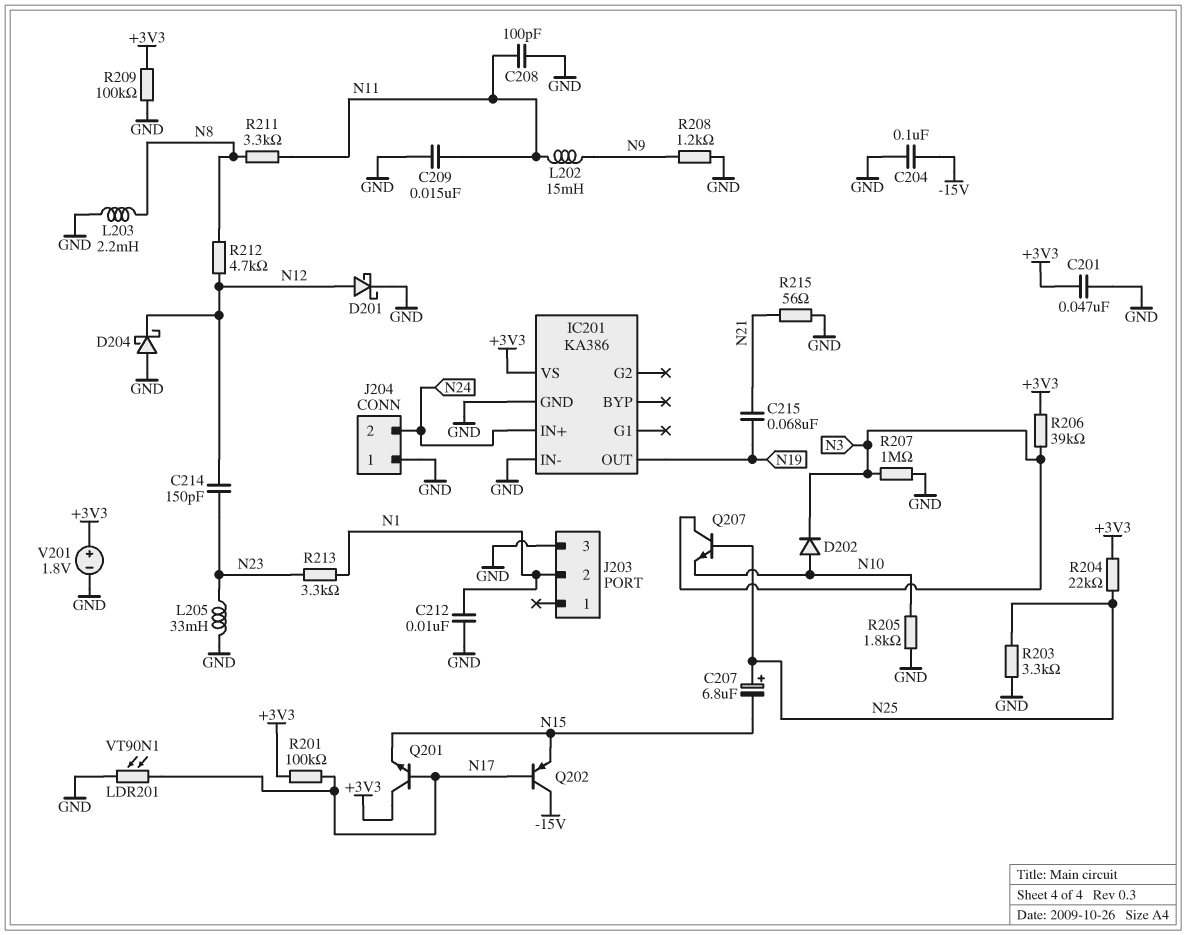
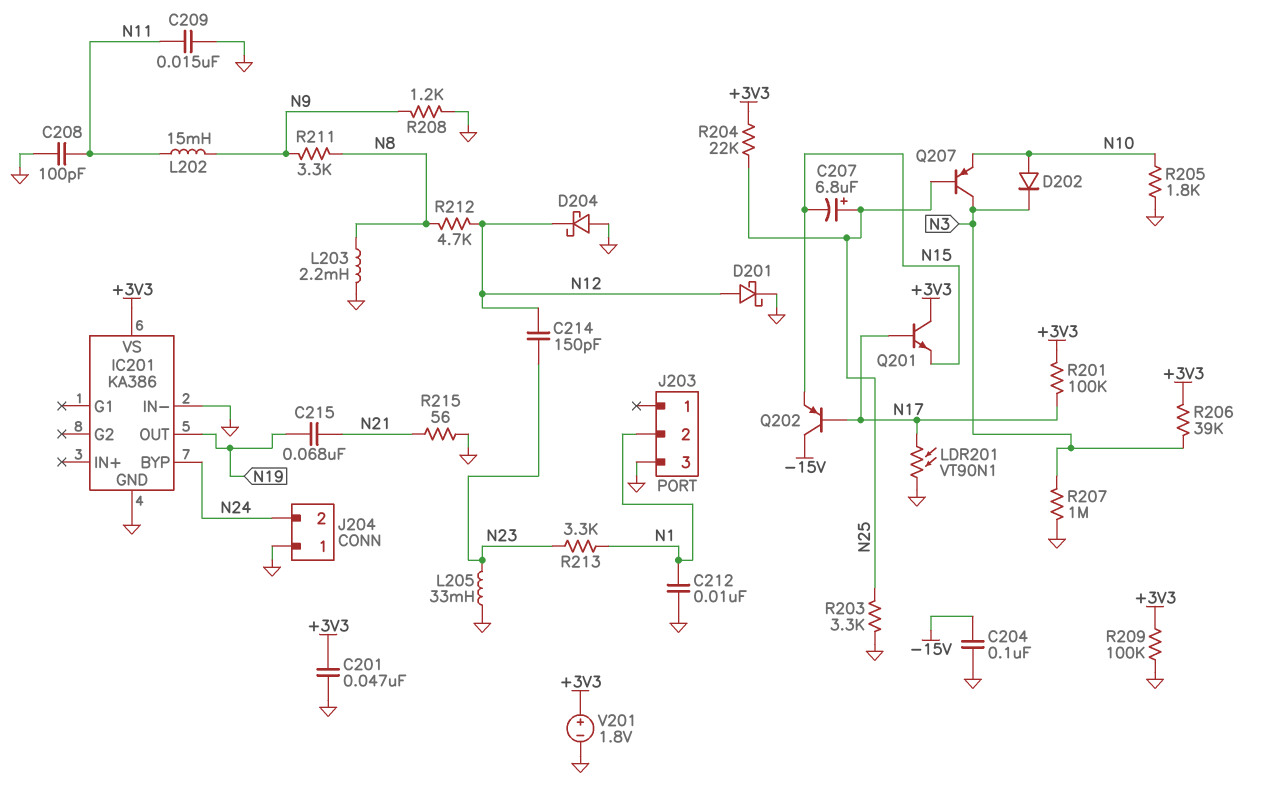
IC201 pin BYP: none -> N24
IC201 pin IN+: N24 -> none
Q207: NPN (B N25, C N3, E N10) -> PNP (B N25, C N3, E N10)
R211: 3.3k (N8, N11) -> 3.3k (N8, N9)

